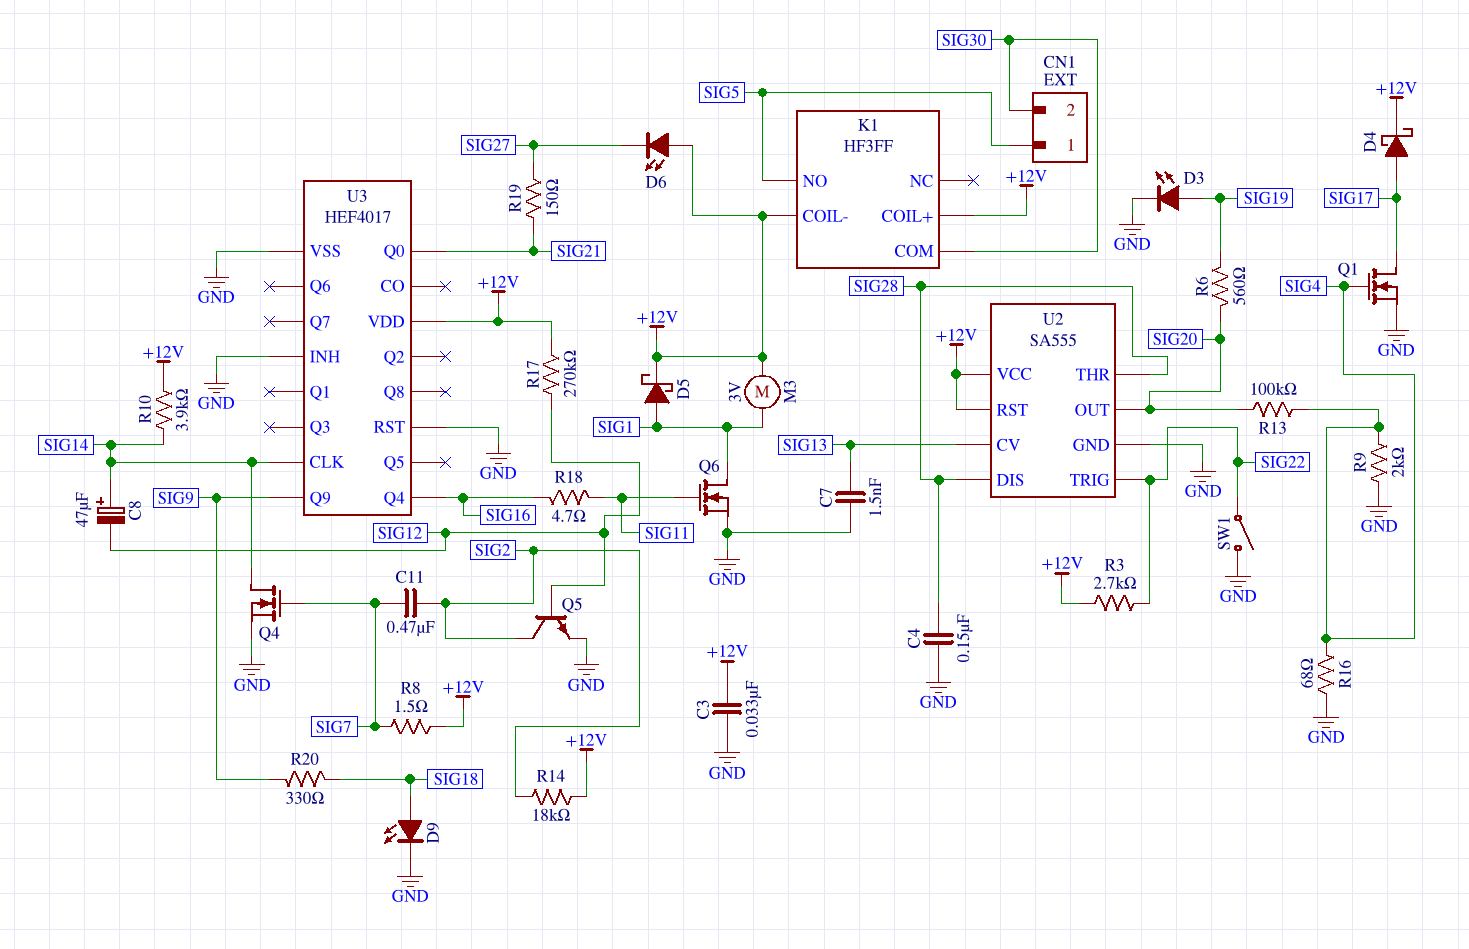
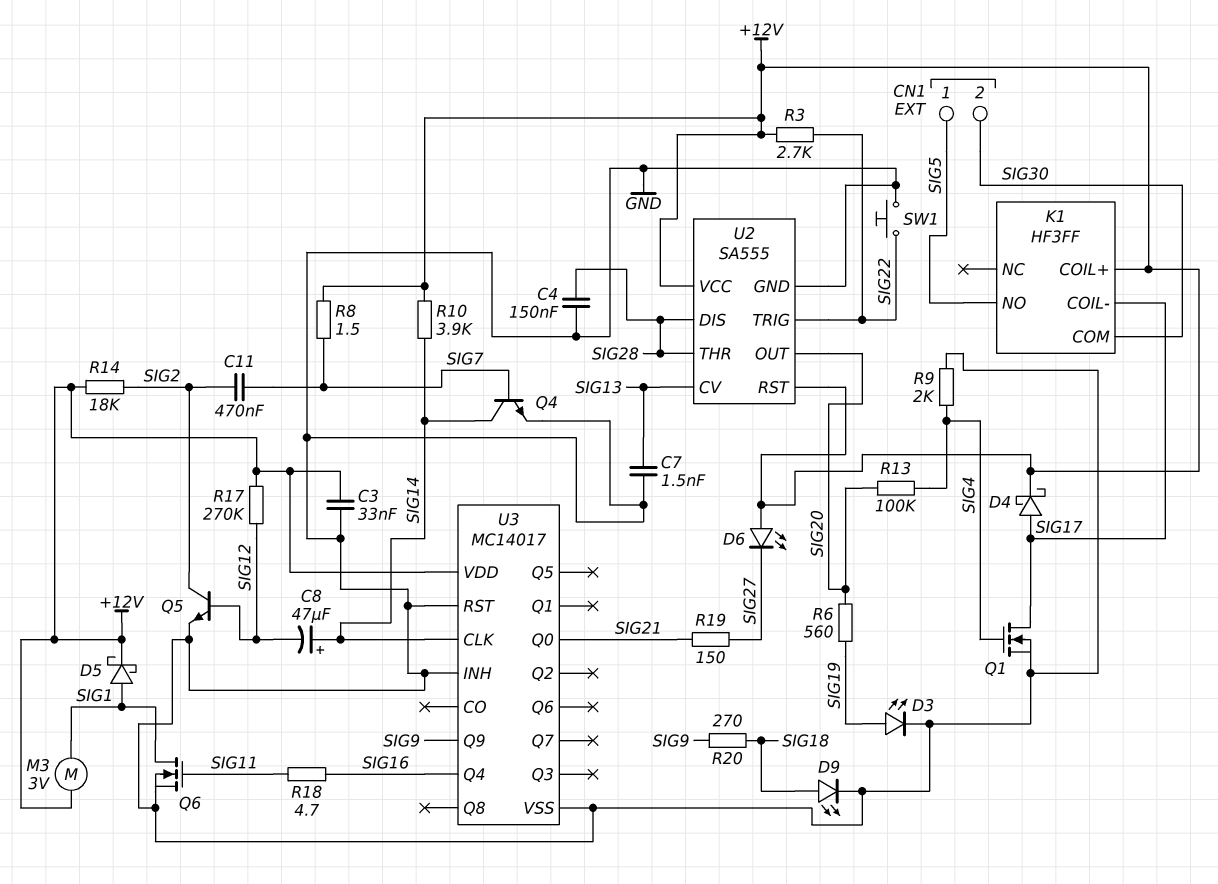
K1 pin COIL-: +12V -> SIG17
Q4: NMOS (G SIG7, D SIG14, S GND) -> NPN (B SIG7, C SIG14, E GND)
R16: 68 (GND, SIG4) -> none
R20: 330 (SIG9, SIG18) -> 270 (SIG9, SIG18)
SW1: switch (GND, SIG22) -> button (GND, SIG22)
U3: HEF4017 -> MC14017

